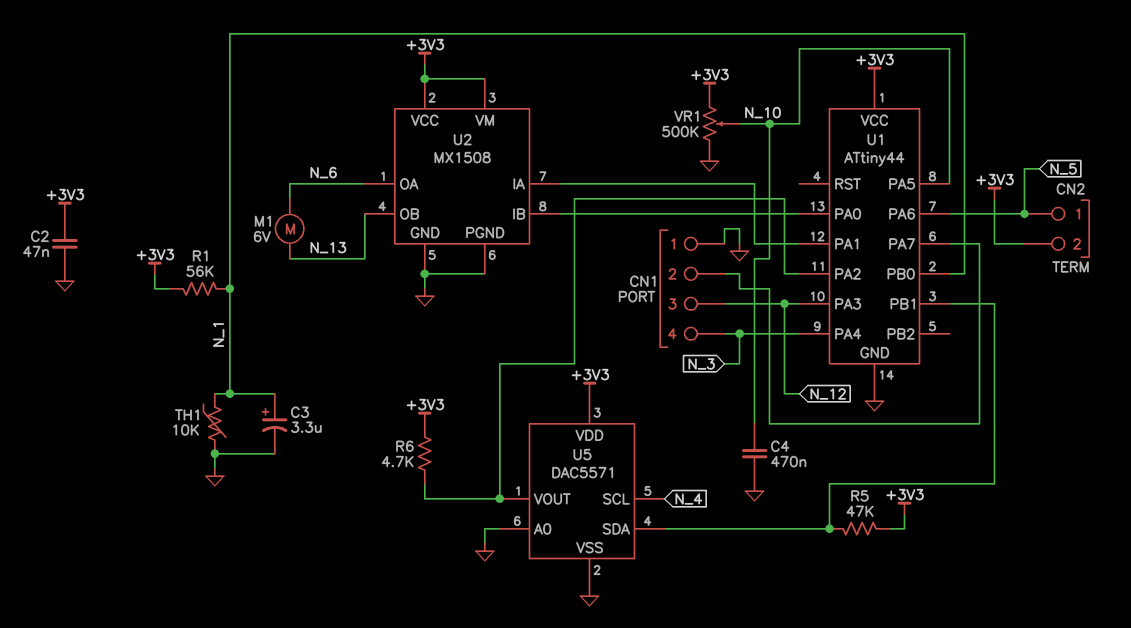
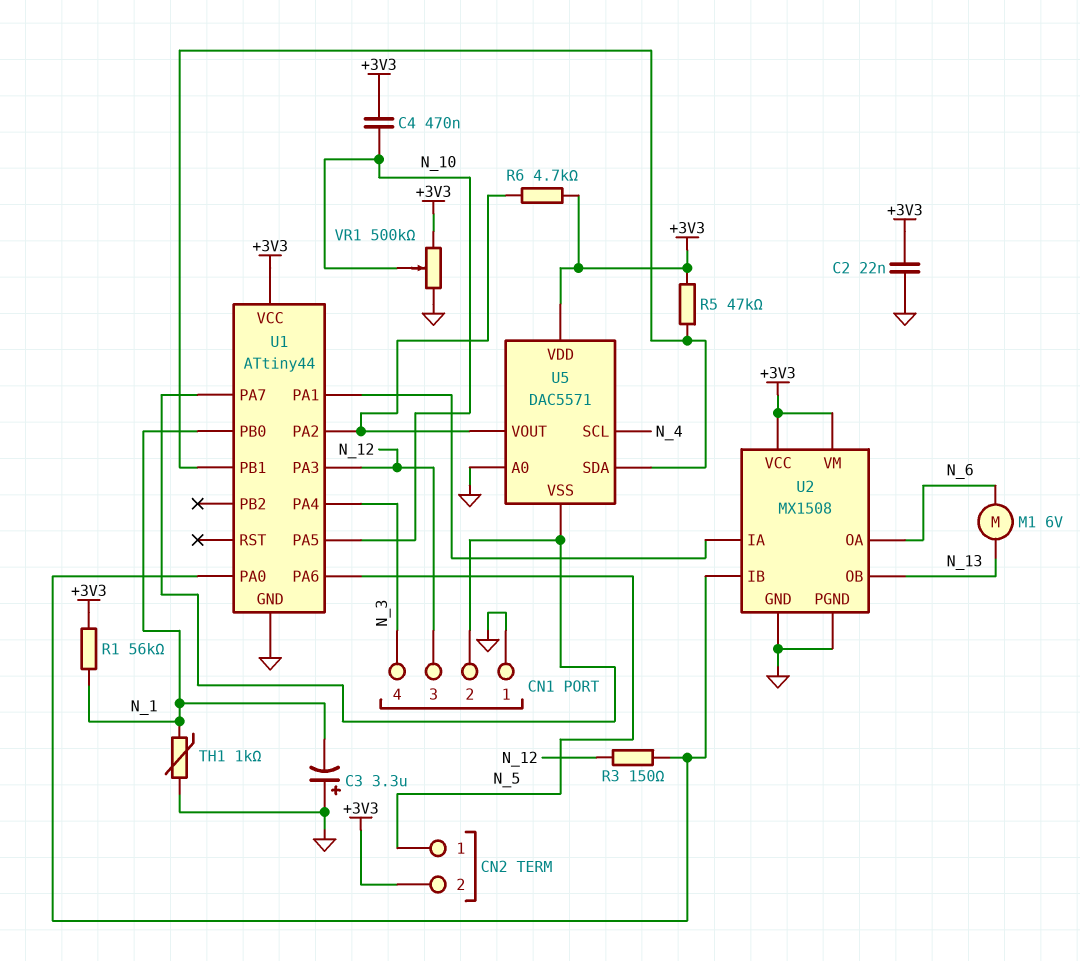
C2: 47nF (+3V3, GND) -> 22nF (+3V3, GND)
C3: 3.3uF (plus N_1, minus GND) -> 3.3uF (plus GND, minus N_1)
C4: 470nF (GND, N_10) -> 470nF (+3V3, N_10)
R3: none -> 150 (N_12, U1/PA0)
TH1: 10k (GND, N_1) -> 1k (GND, N_1)
U5 pin VSS: GND -> CN1/2

